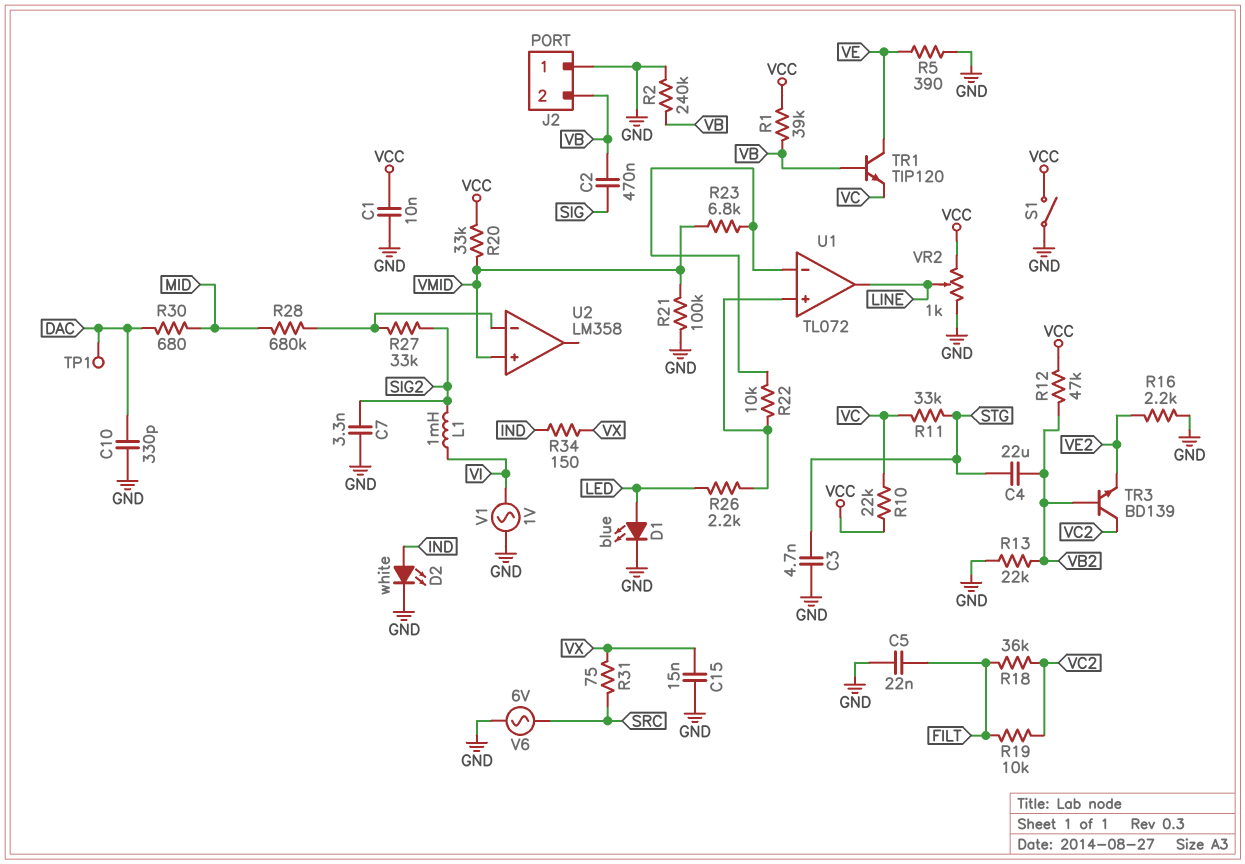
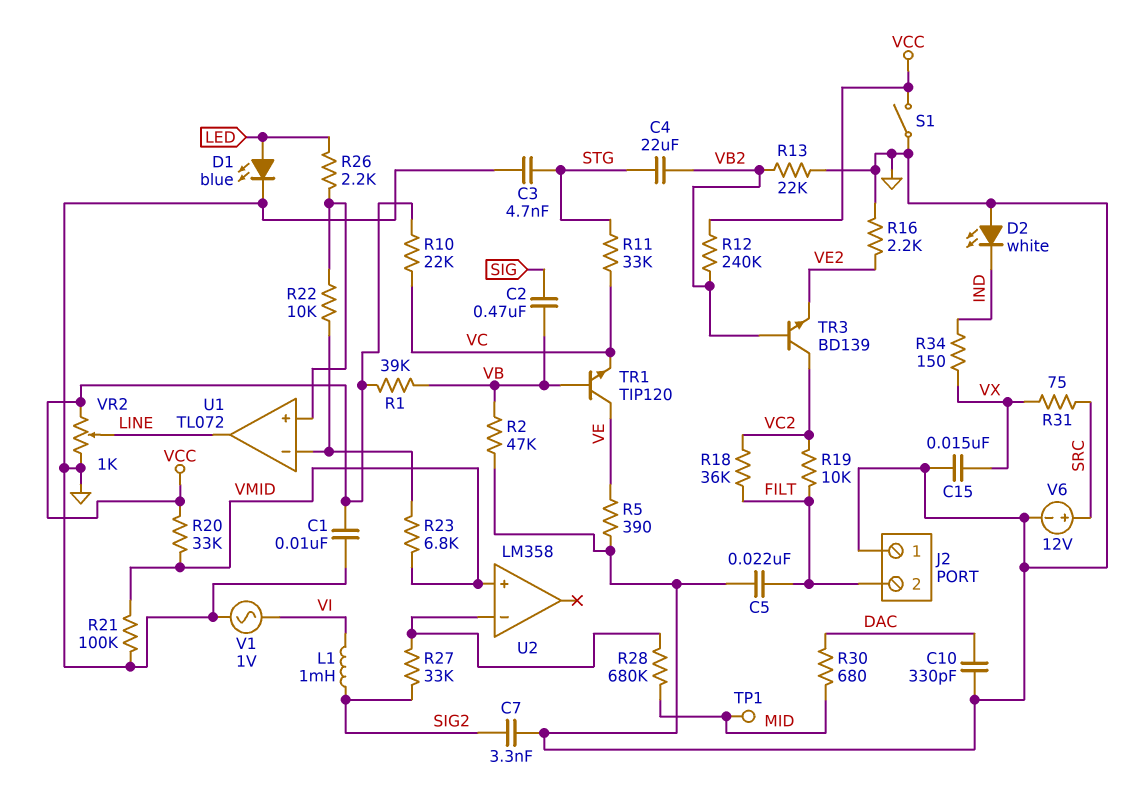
D2: LED white (A IND, K GND) -> LED white (A GND, K IND)
J2 pin 2: VB -> FILT
R2: 240k (GND, VB) -> 47k (GND, VB)
R12: 47k (VB2, VCC) -> 240k (VB2, VCC)
TP1: test point (DAC) -> test point (MID)
V6: AC 6V (GND, SRC) -> 12V (plus SRC, minus GND)

